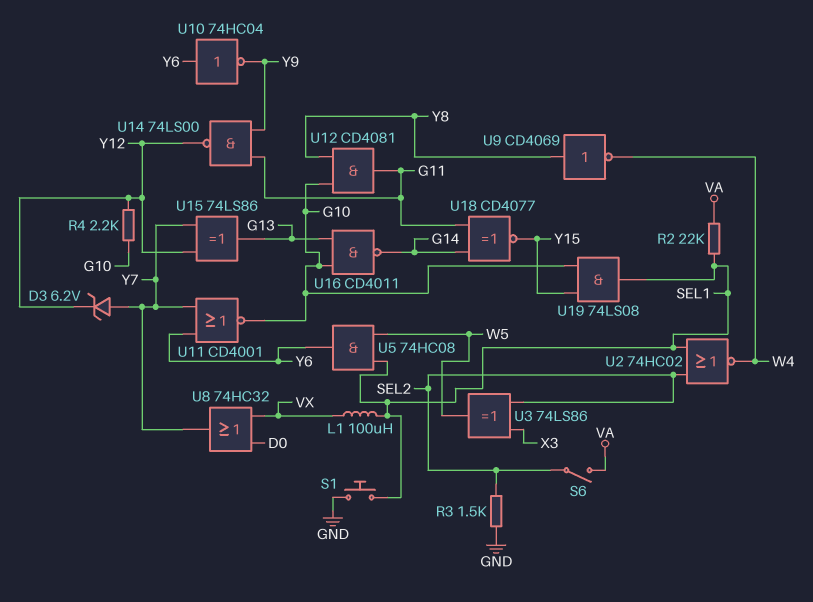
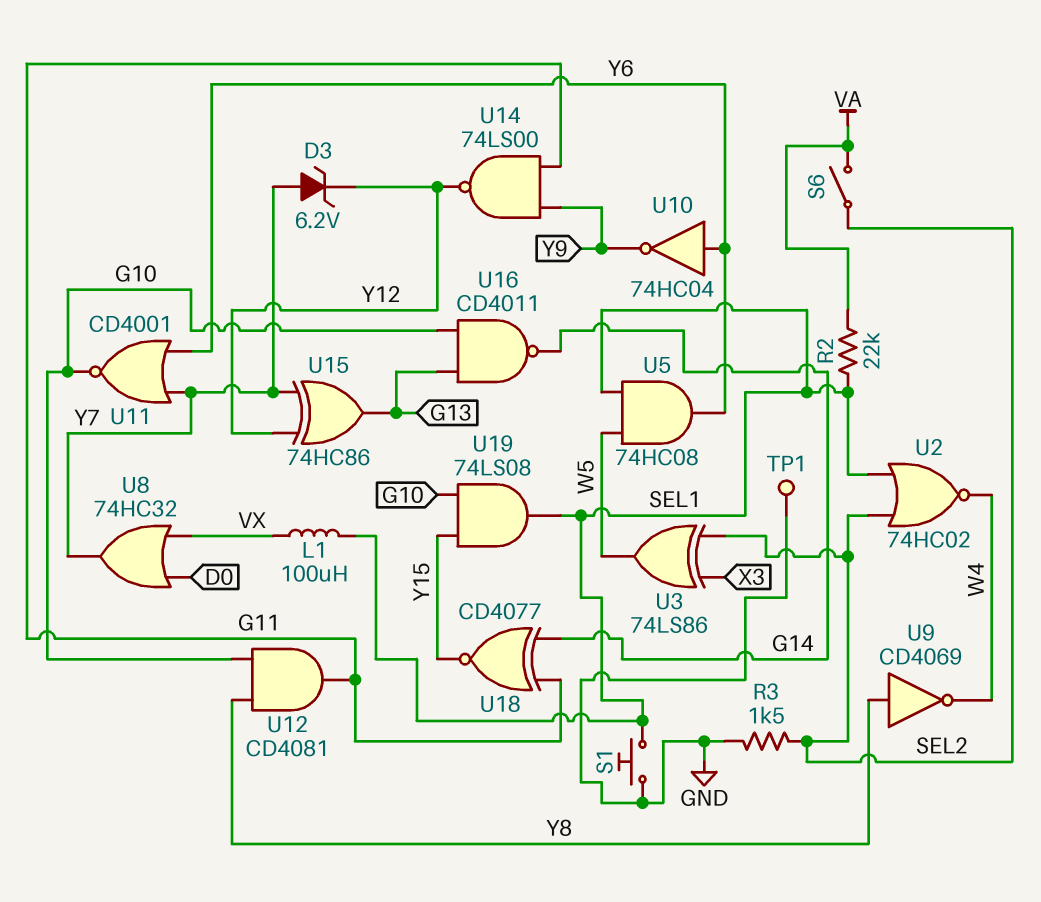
R4: 2.2k (G10, Y12) -> none
TP1: none -> test point (GND)
U15: XOR 74LS86 (in Y7, in Y12, out G13) -> XOR 74HC86 (in Y7, in Y12, out G13)

